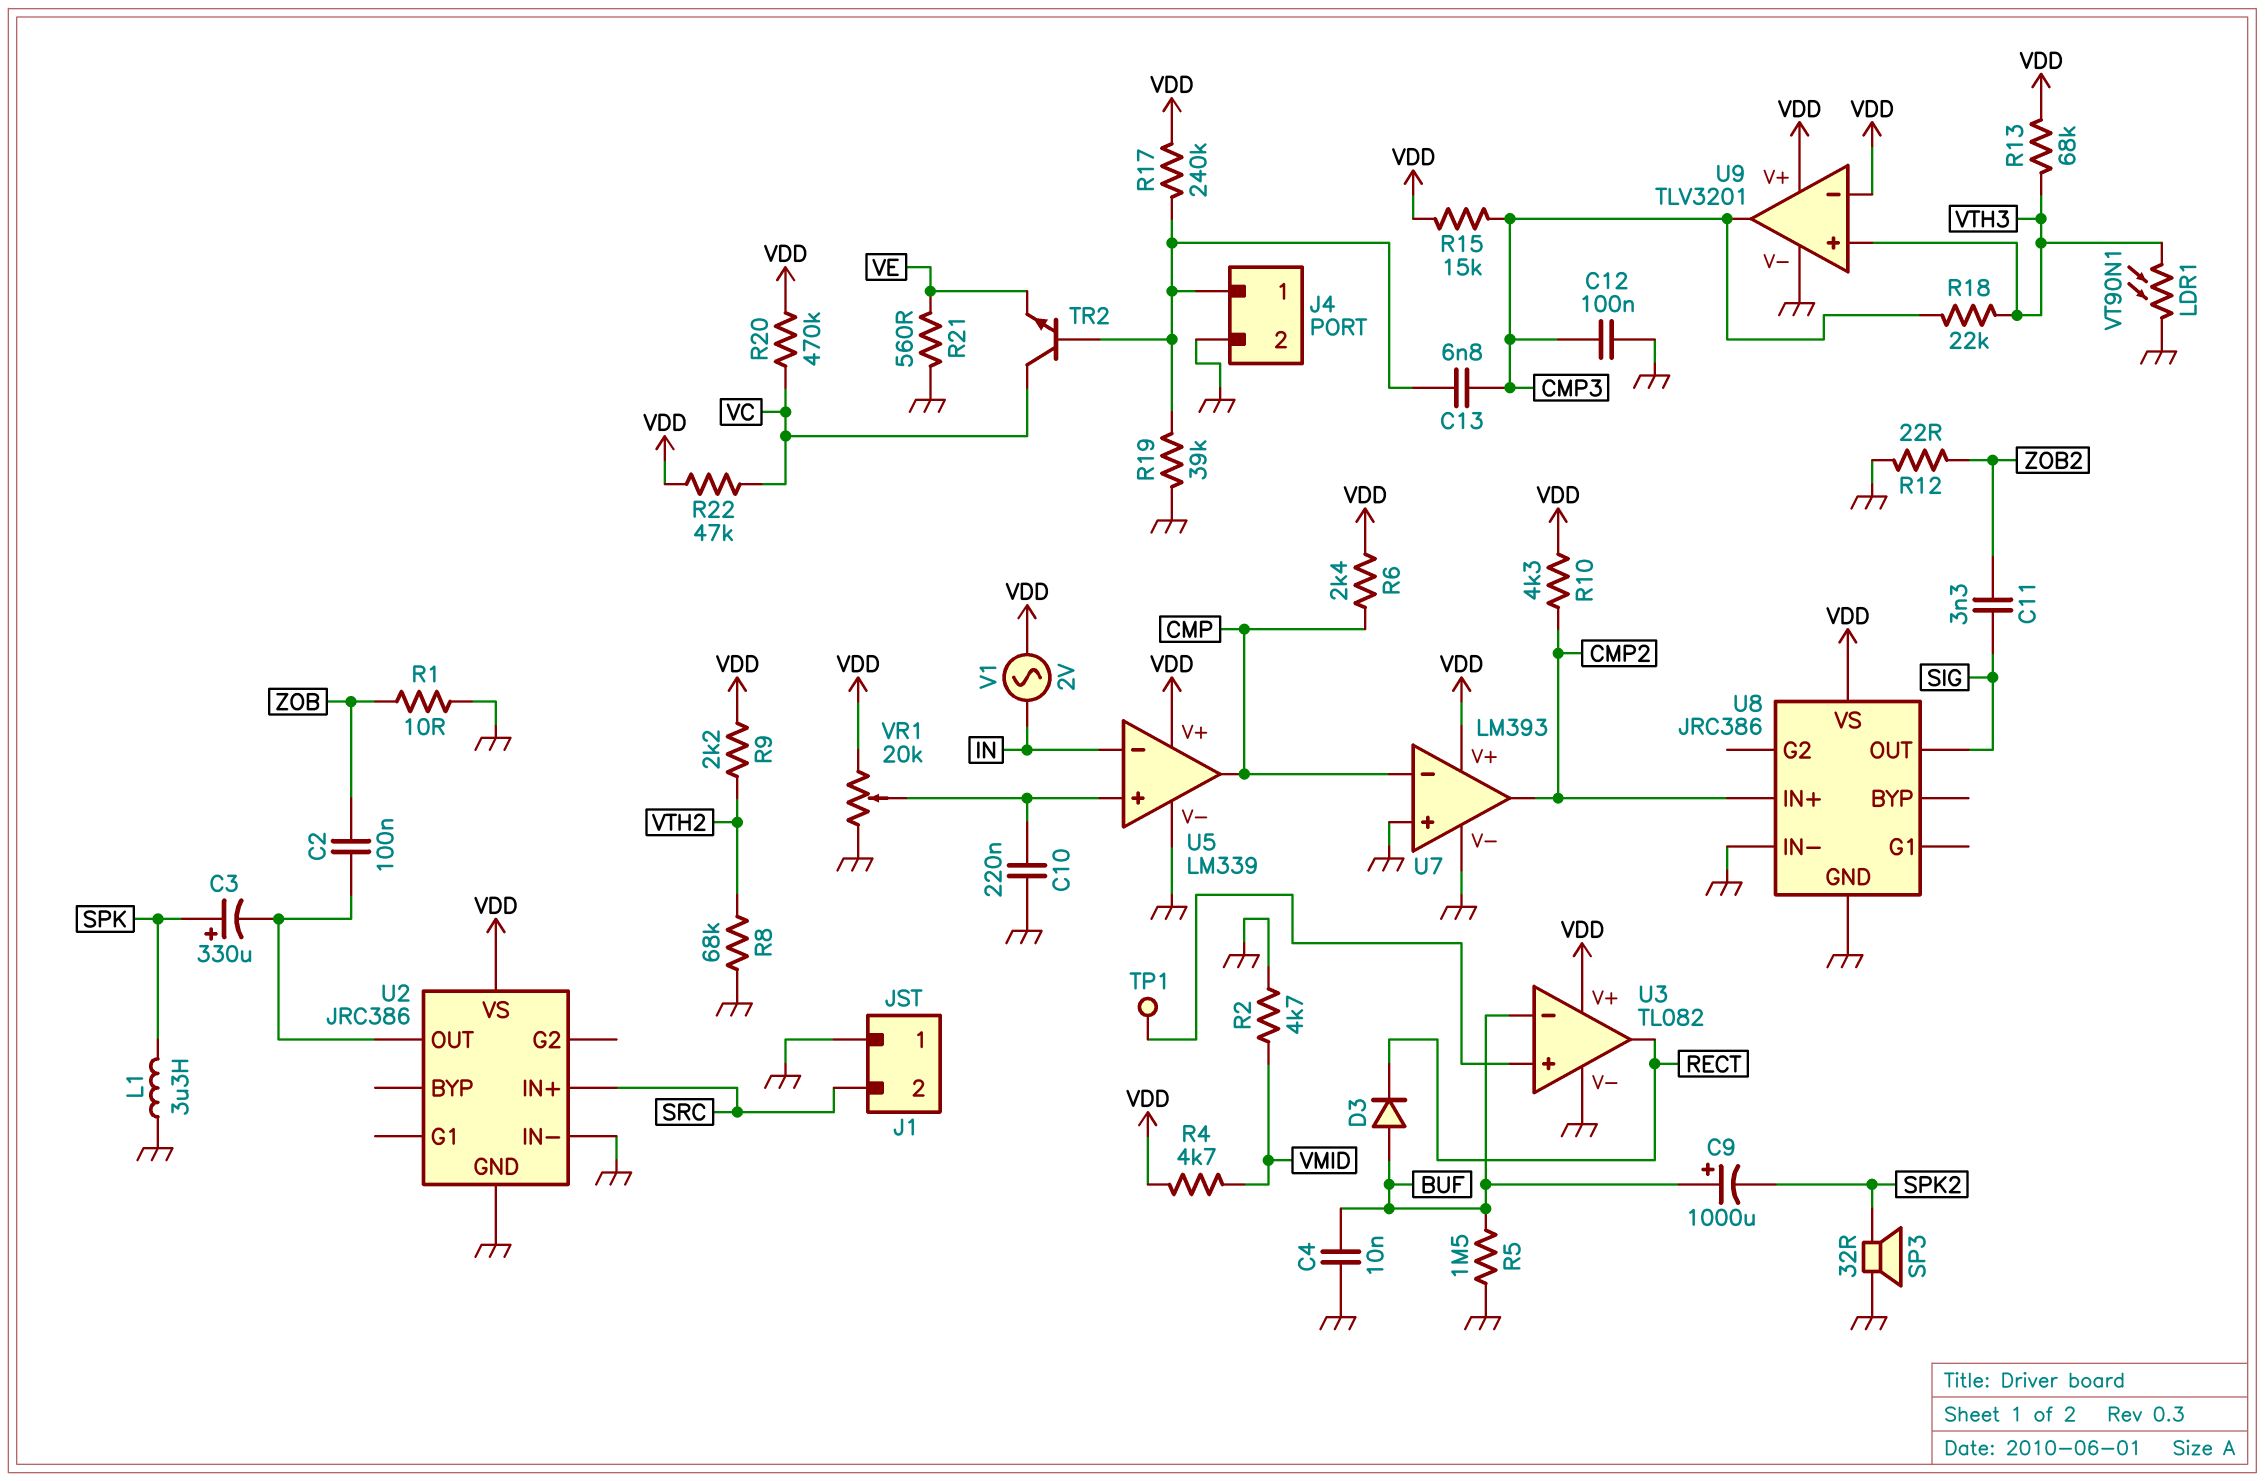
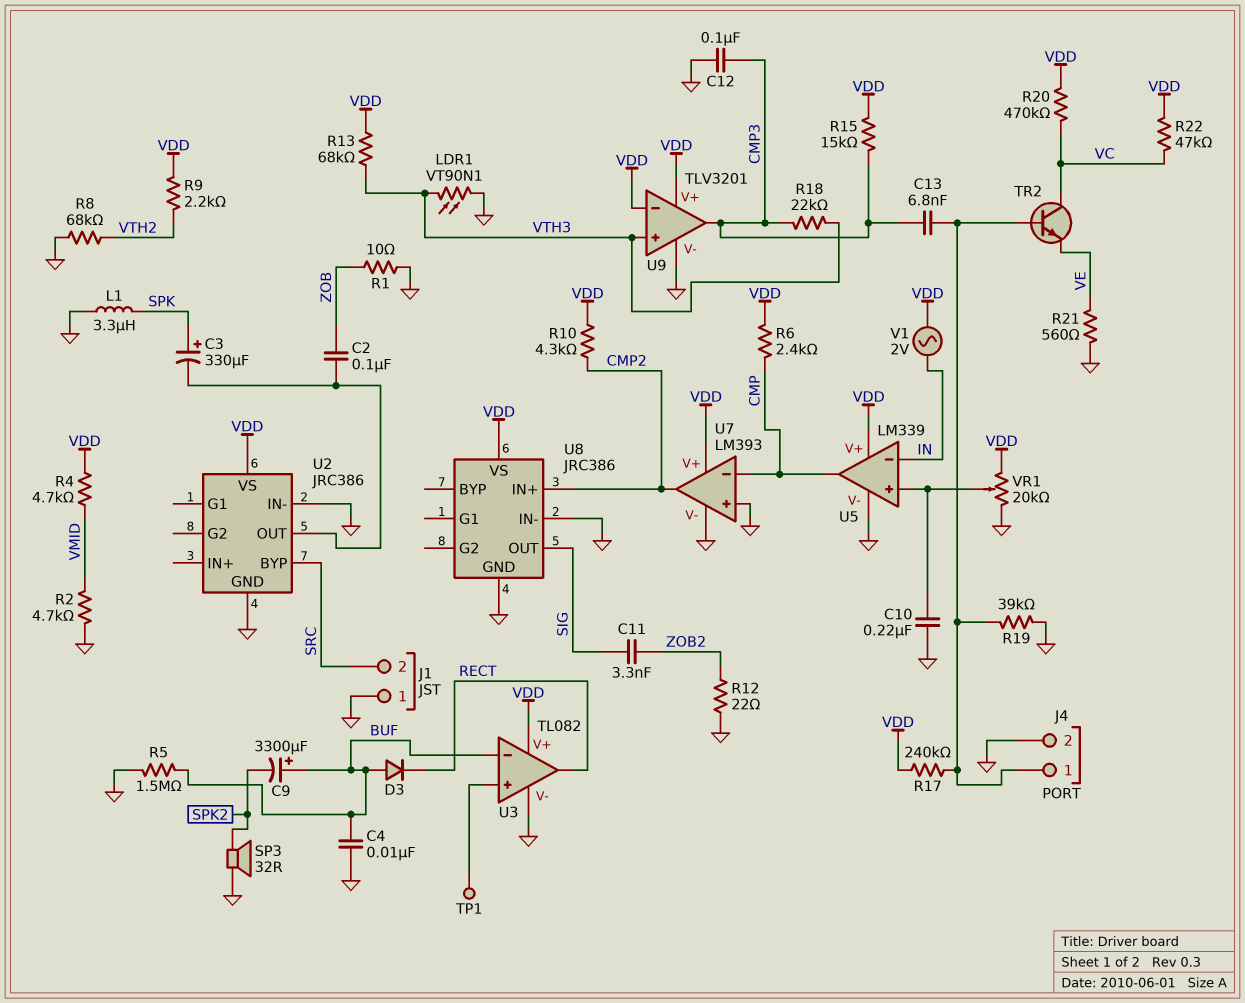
C9: 1000uF (plus BUF, minus SPK2) -> 3300uF (plus BUF, minus SPK2)
U2 pin BYP: none -> SRC
U2 pin IN+: SRC -> none

